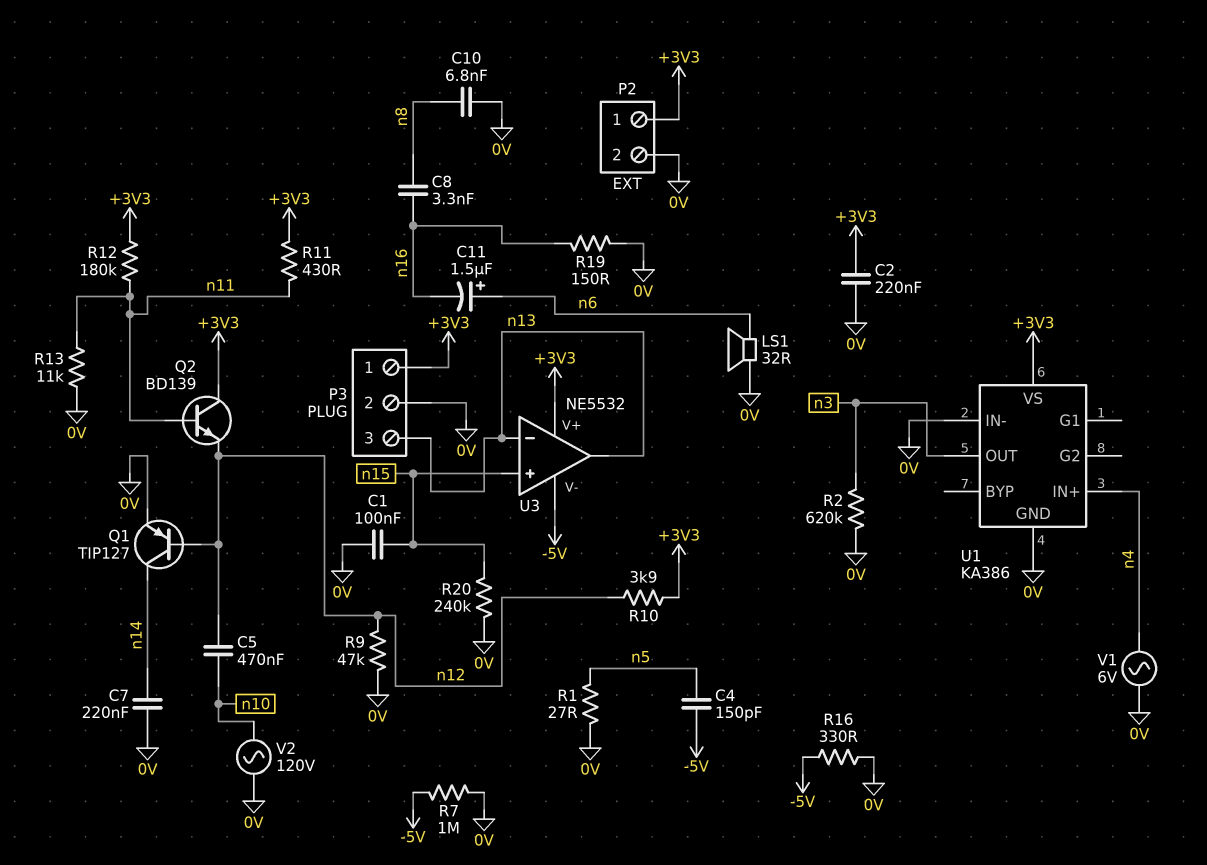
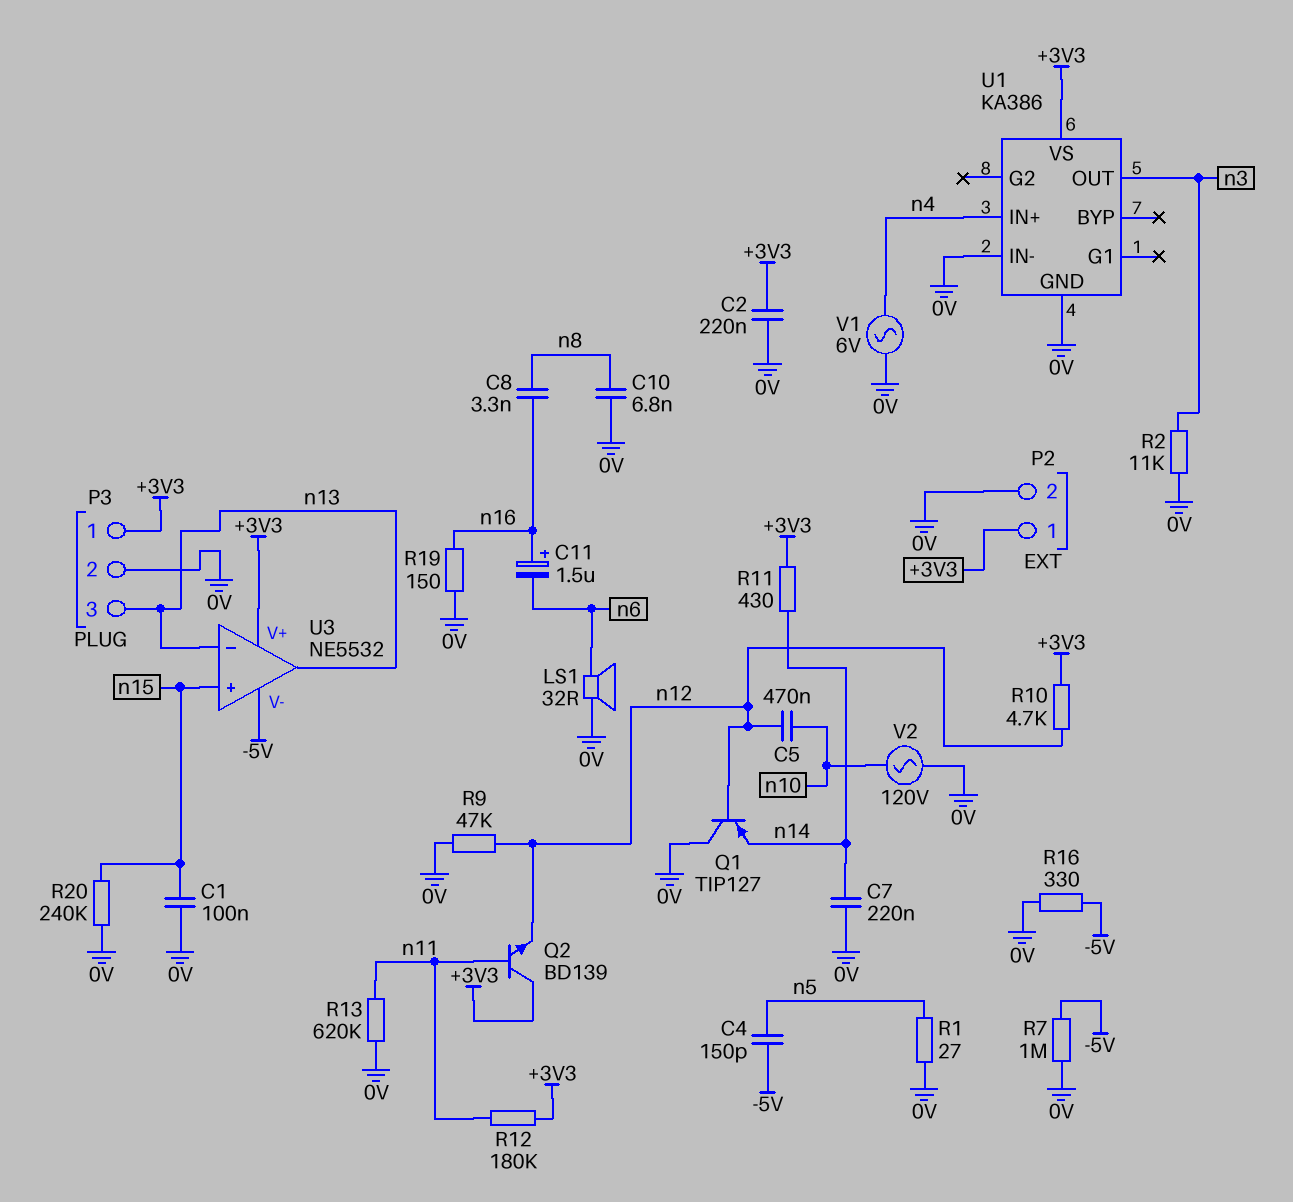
C11: 1.5uF (plus n6, minus n16) -> 1.5uF (plus n16, minus n6)
Q1: PNP TIP127 (B n12, C n14, E 0V) -> PNP TIP127 (B n12, C 0V, E n14)
R2: 620k (0V, n3) -> 11k (0V, n3)
R10: 3.9k (+3V3, n12) -> 4.7k (+3V3, n12)
R11: 430 (+3V3, n11) -> 430 (+3V3, n14)
R13: 11k (0V, n11) -> 620k (0V, n11)

